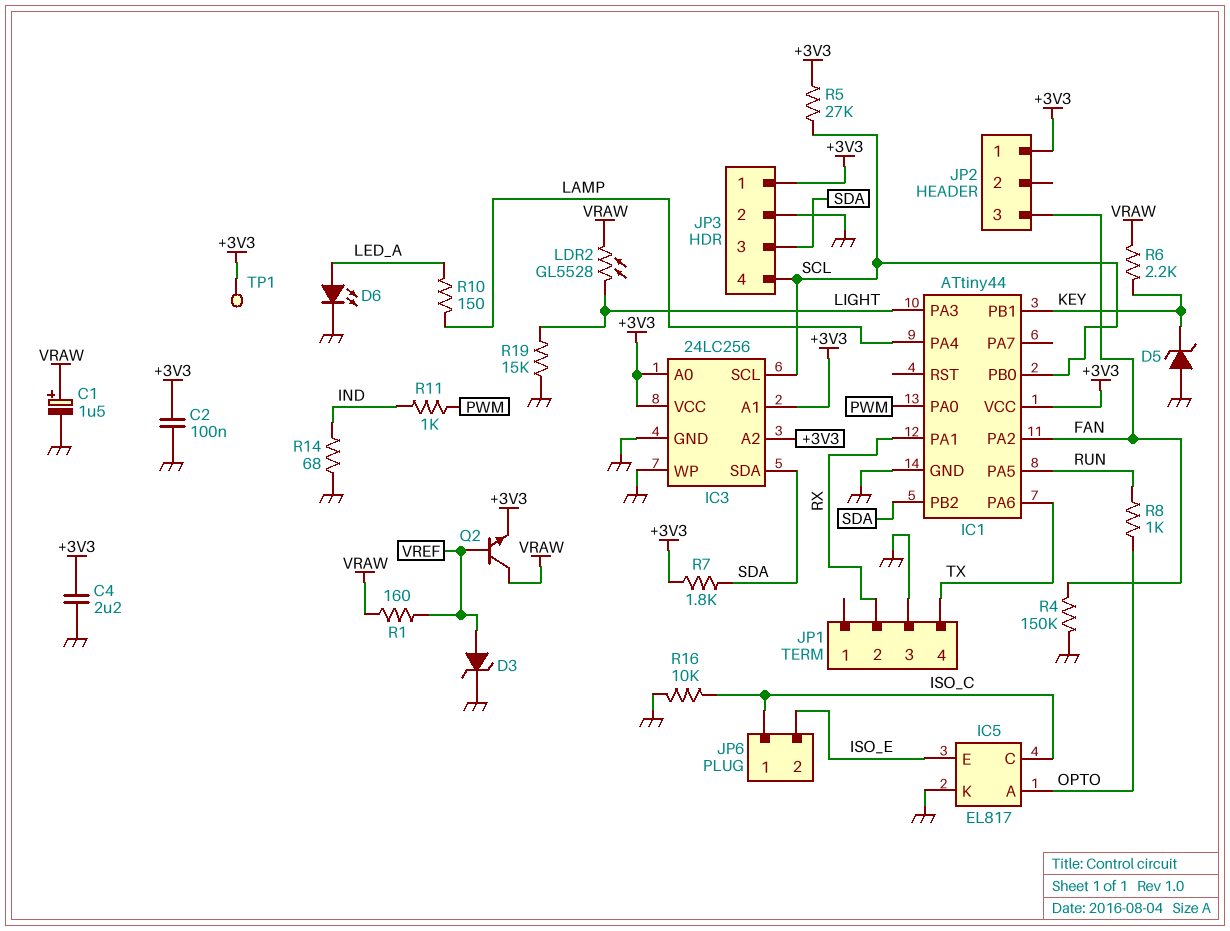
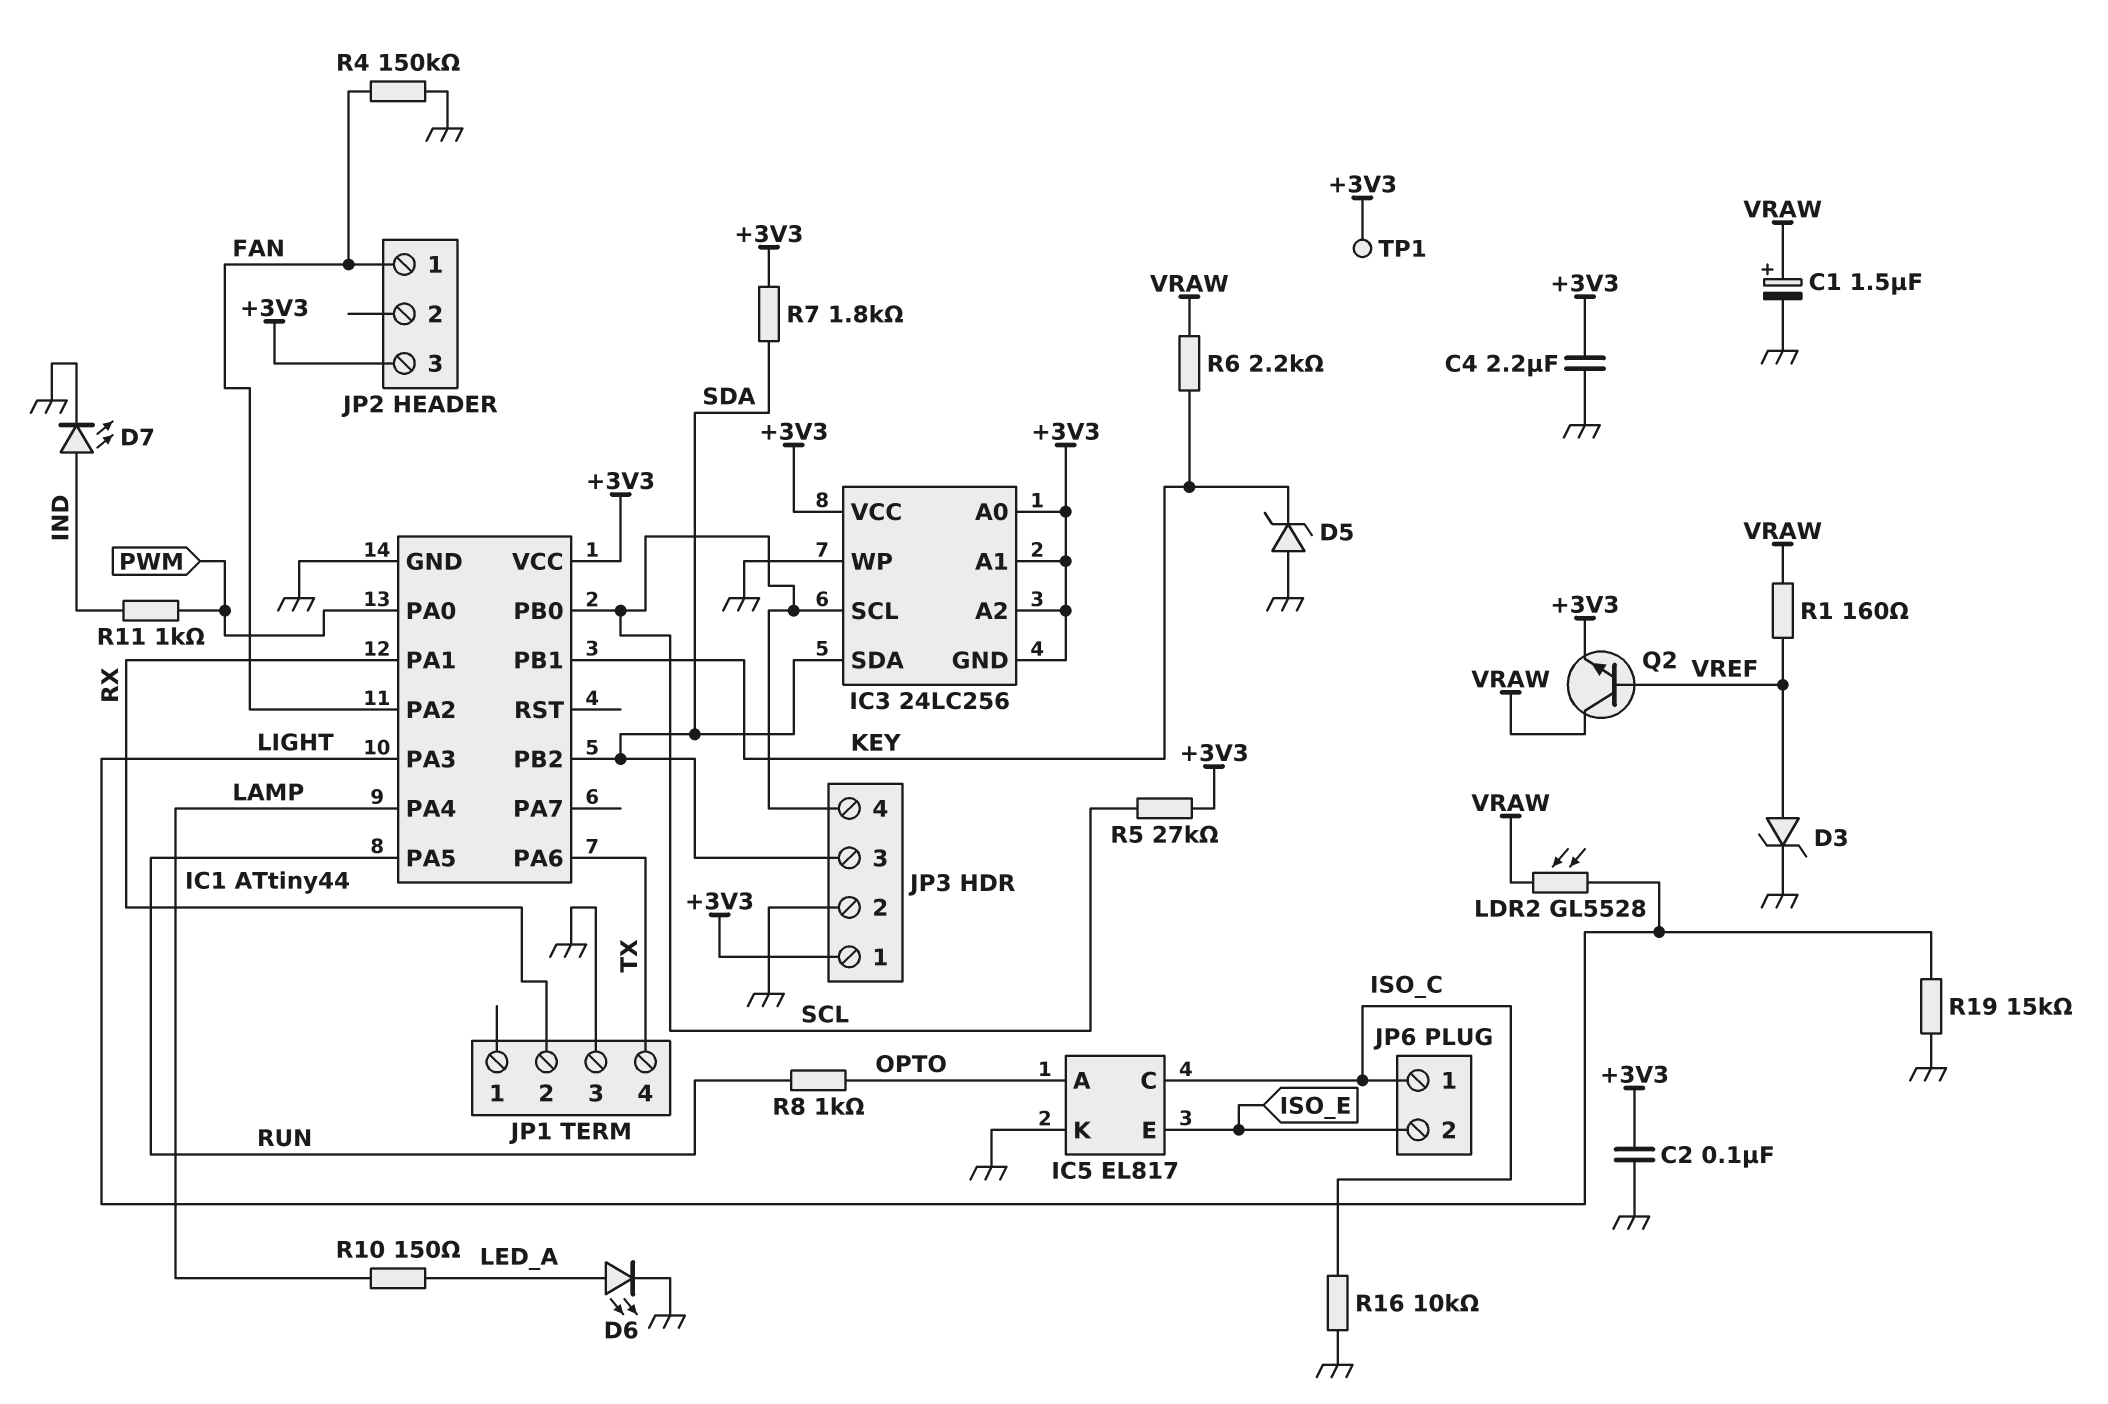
D7: none -> LED (A IND, K GND)
IC3 pin GND: GND -> +3V3
JP2 pin 1: +3V3 -> FAN
JP2 pin 3: FAN -> +3V3
R14: 68 (GND, IND) -> none

